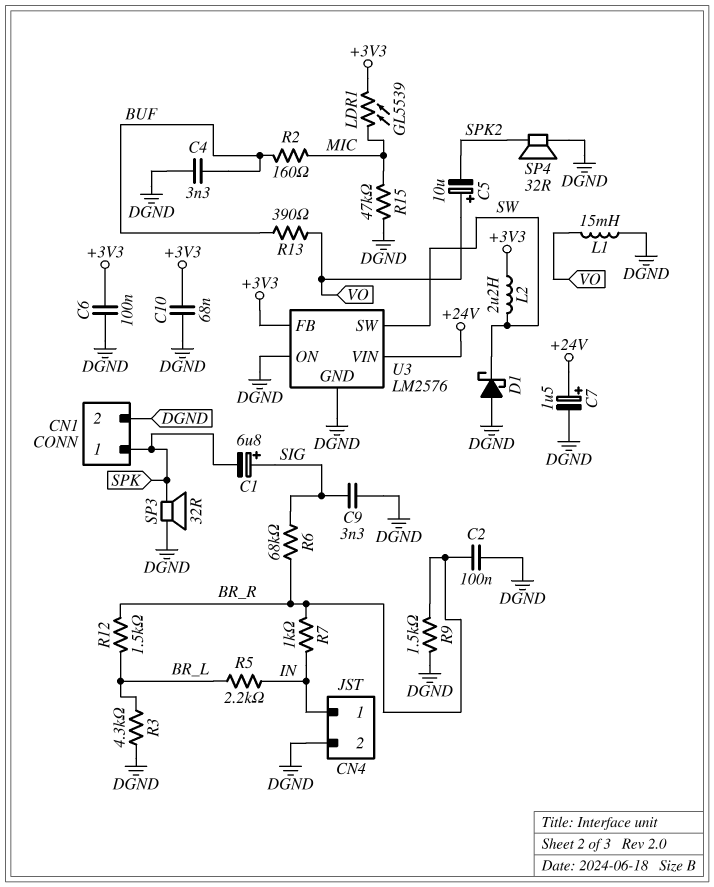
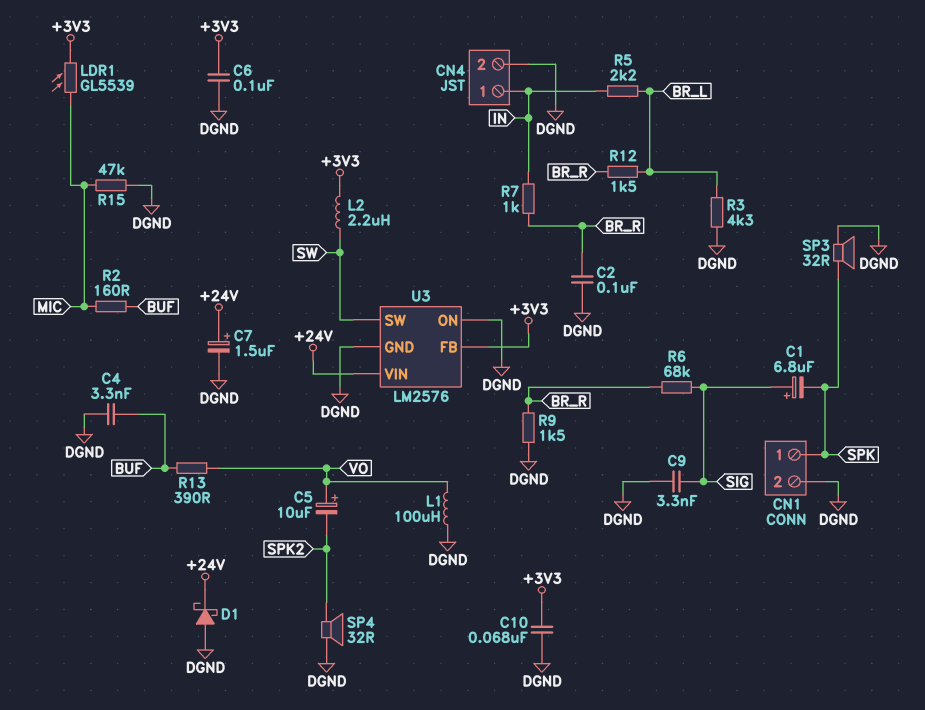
D1: schottky (A DGND, K SW) -> schottky (A DGND, K +24V)
L1: 15mH (DGND, VO) -> 100uH (DGND, VO)

